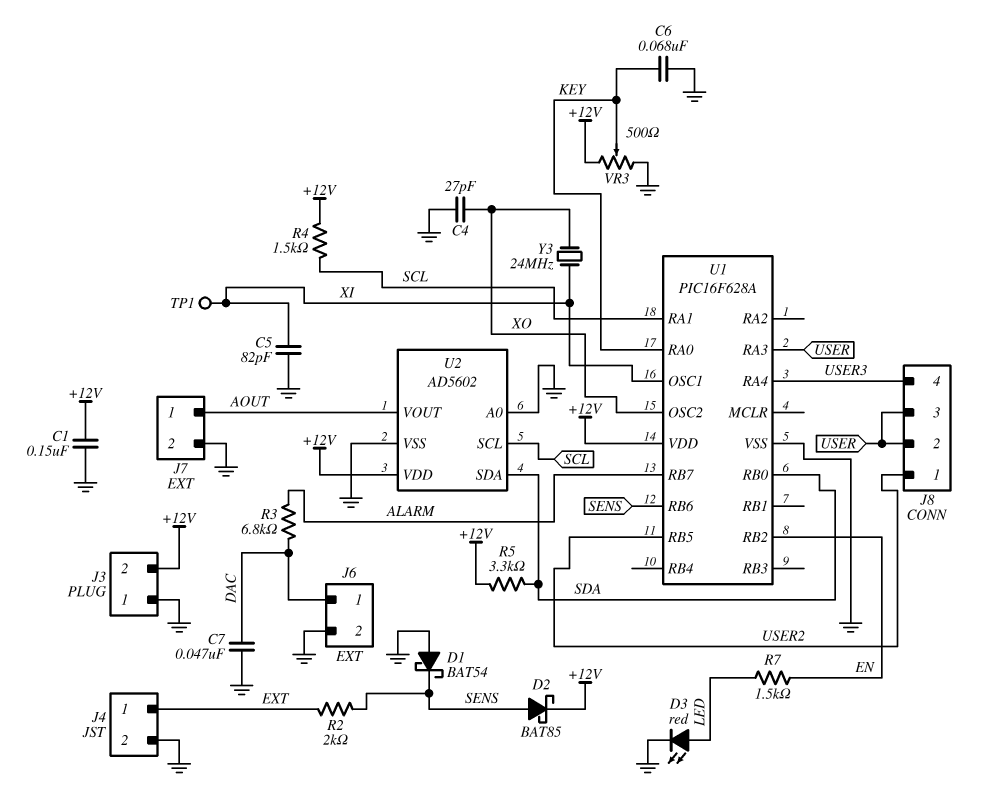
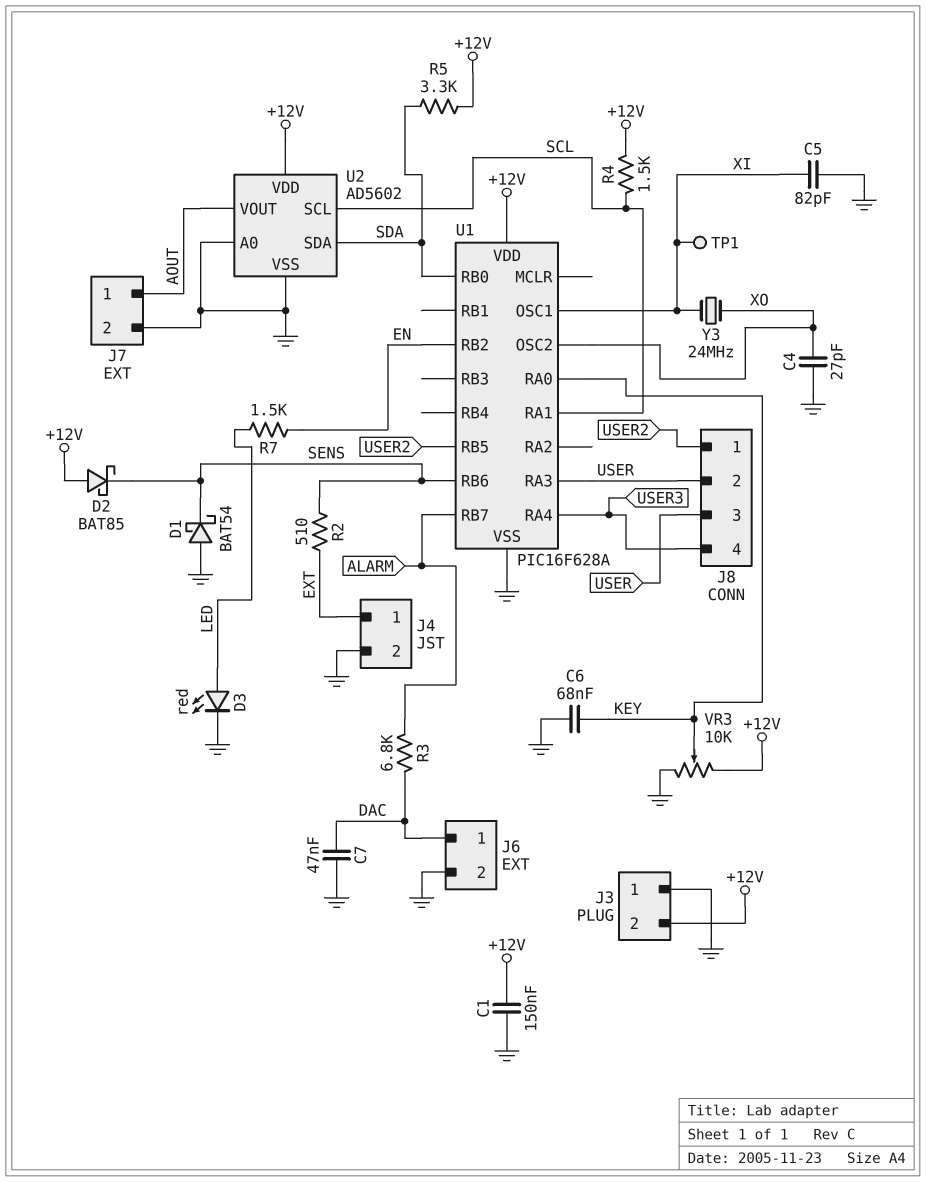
D2: schottky BAT85 (A SENS, K +12V) -> schottky BAT85 (A +12V, K SENS)
R2: 2k (EXT, SENS) -> 510 (EXT, SENS)
VR3: 500 (+12V, GND, wiper KEY) -> 10k (+12V, GND, wiper KEY)

